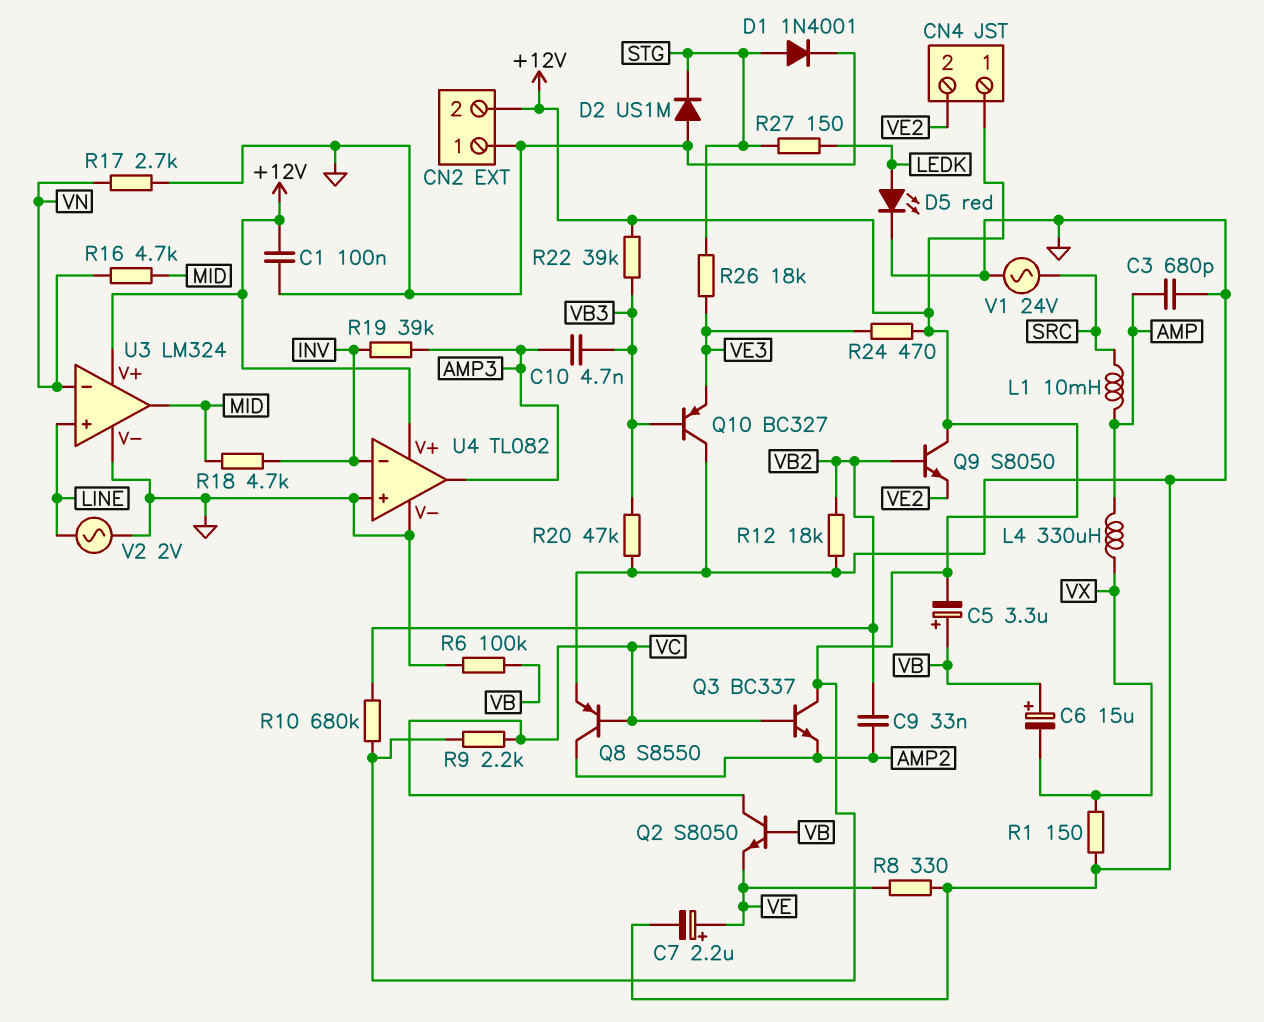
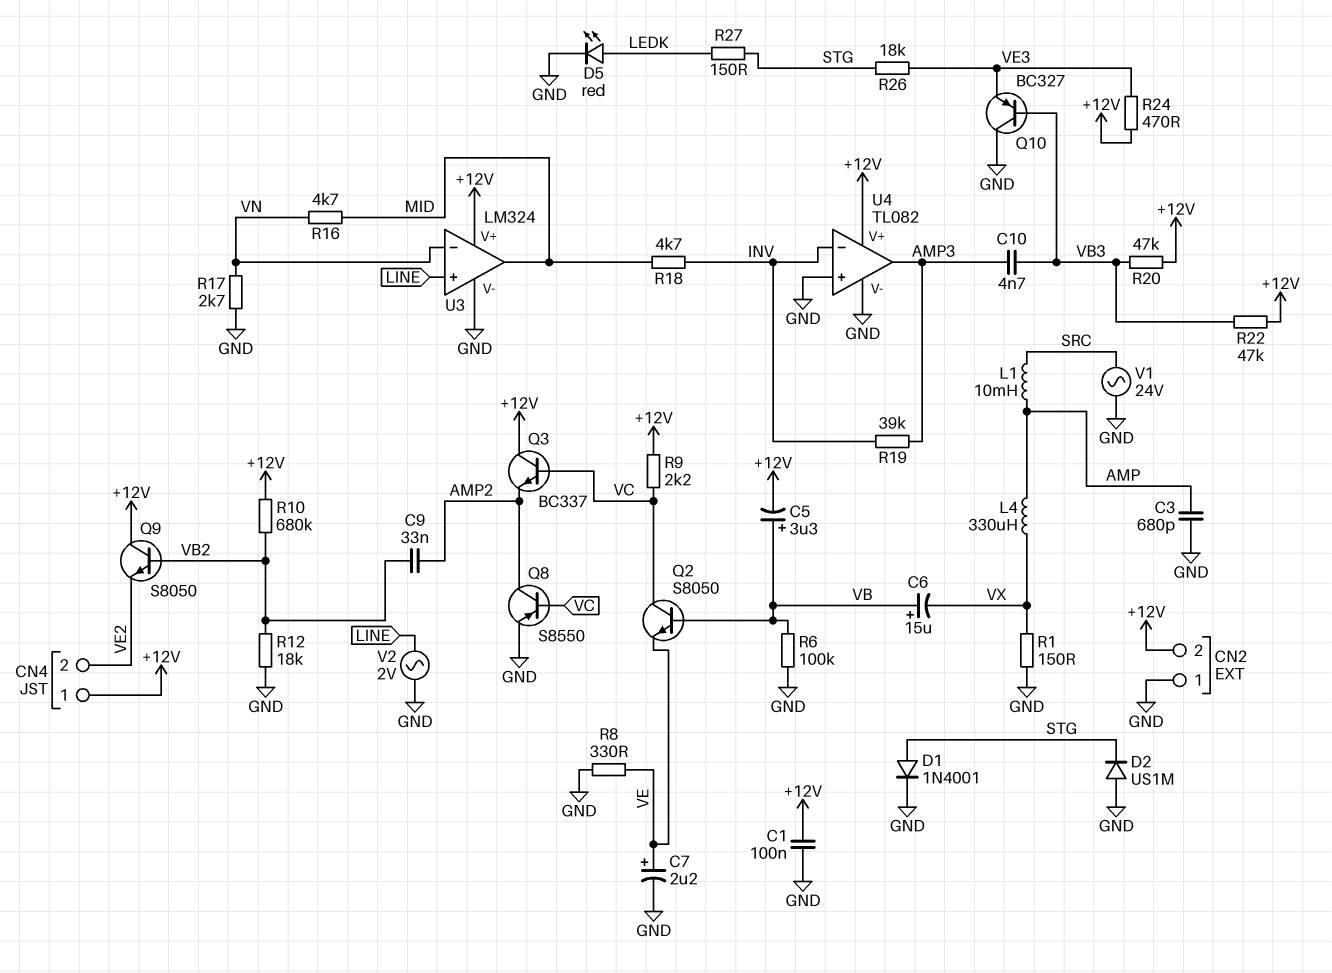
R20: 47k (GND, VB3) -> 47k (+12V, VB3)
R22: 39k (+12V, VB3) -> 47k (+12V, VB3)

